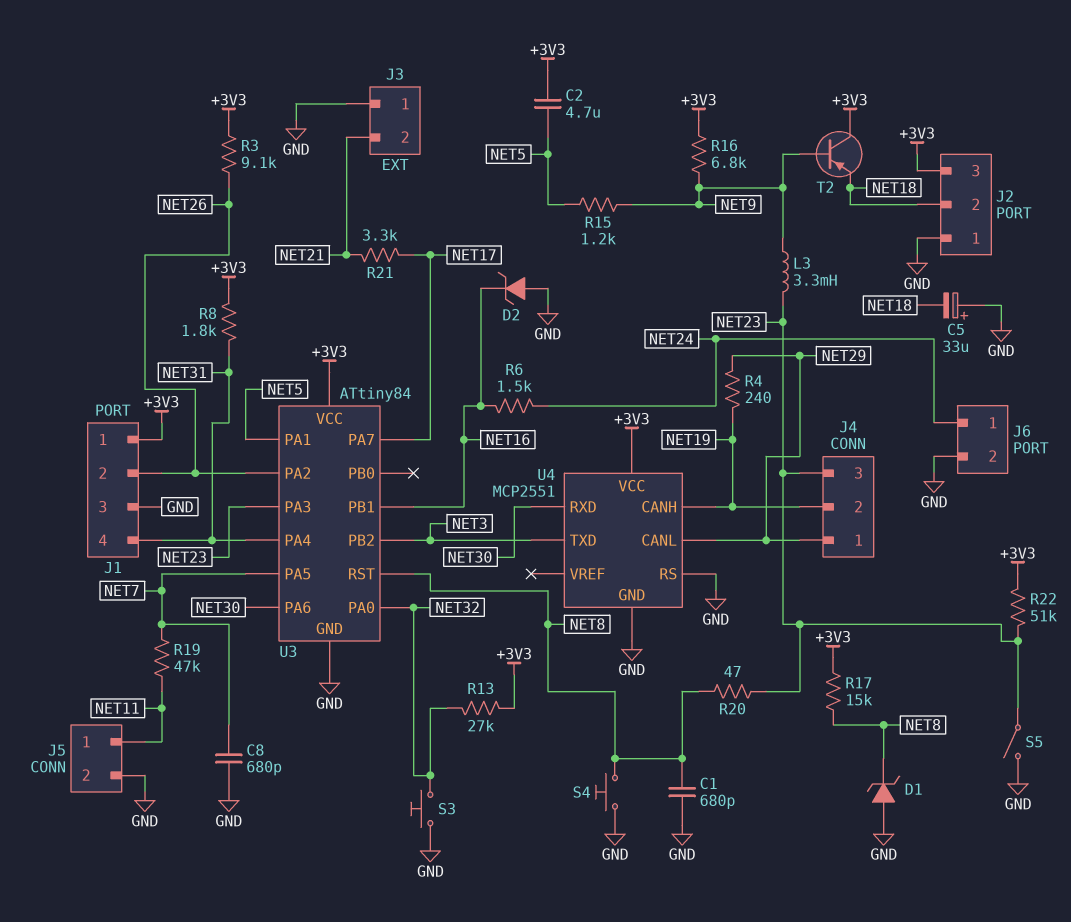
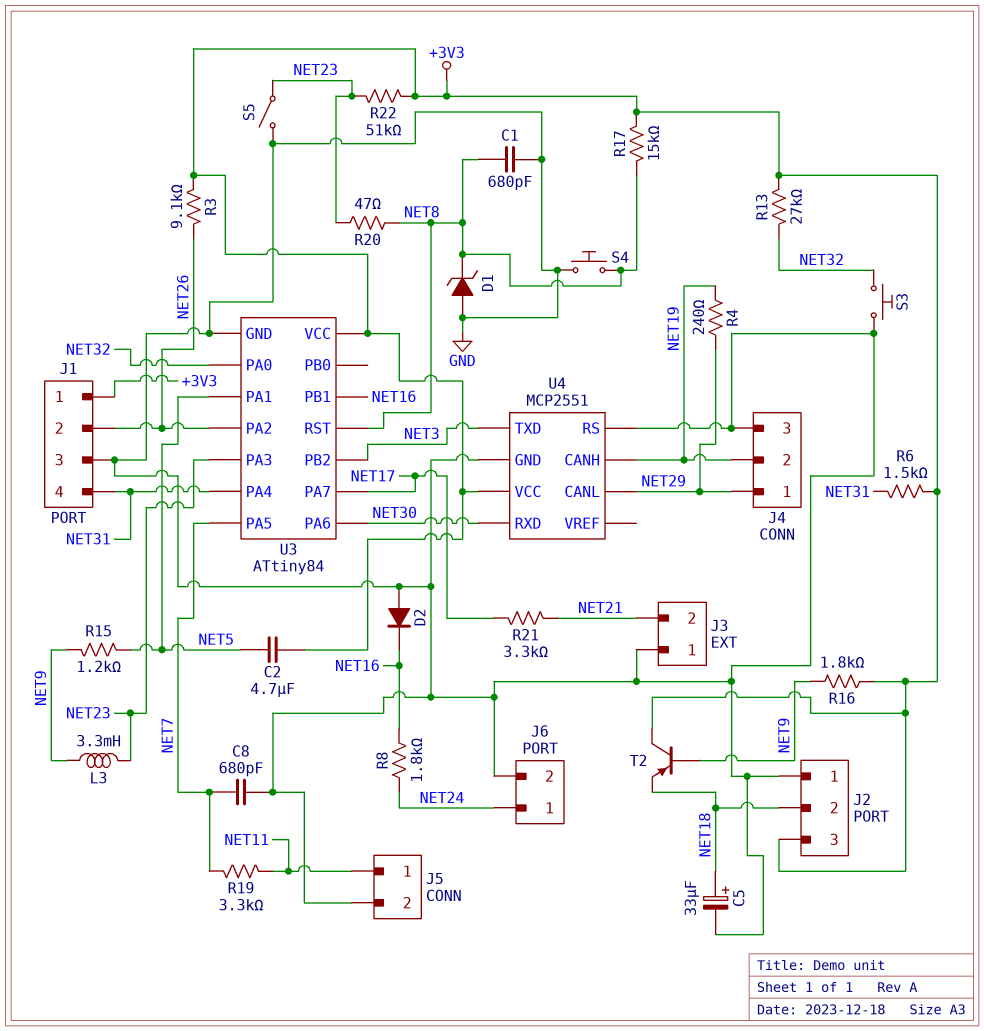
C5: 33uF (plus GND, minus NET18) -> 33uF (plus NET18, minus GND)
D2: zener (A GND, K NET16) -> diode (A GND, K NET16)
J4 pin 3: NET23 -> GND
R6: 1.5k (NET16, NET24) -> 1.5k (+3V3, NET31)
R8: 1.8k (+3V3, NET31) -> 1.8k (NET16, NET24)
R16: 6.8k (+3V3, NET9) -> 1.8k (+3V3, NET9)
R19: 47k (NET7, NET11) -> 3.3k (NET7, NET11)

